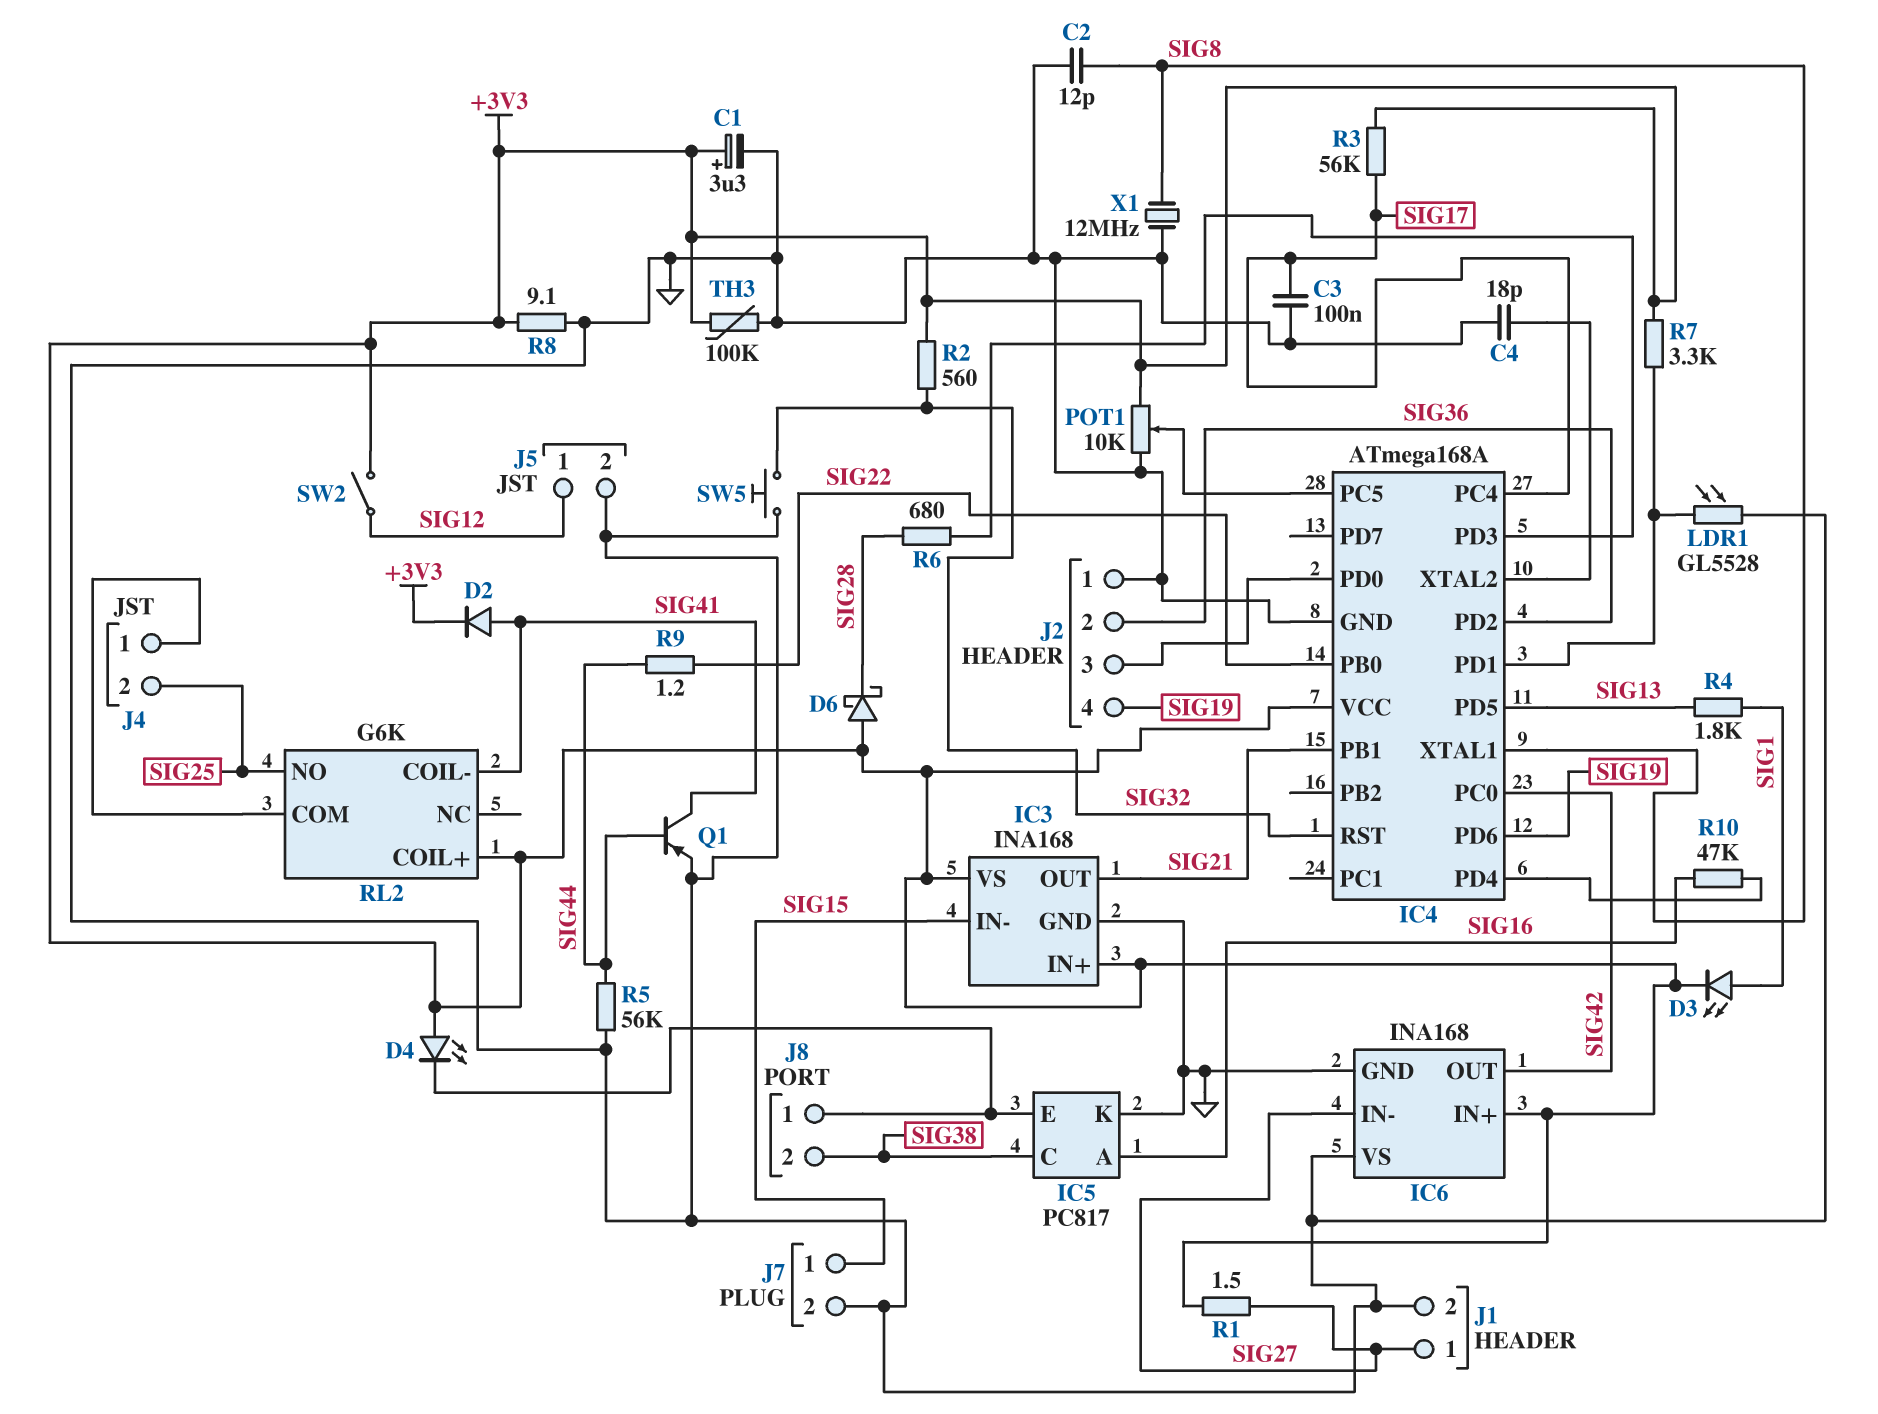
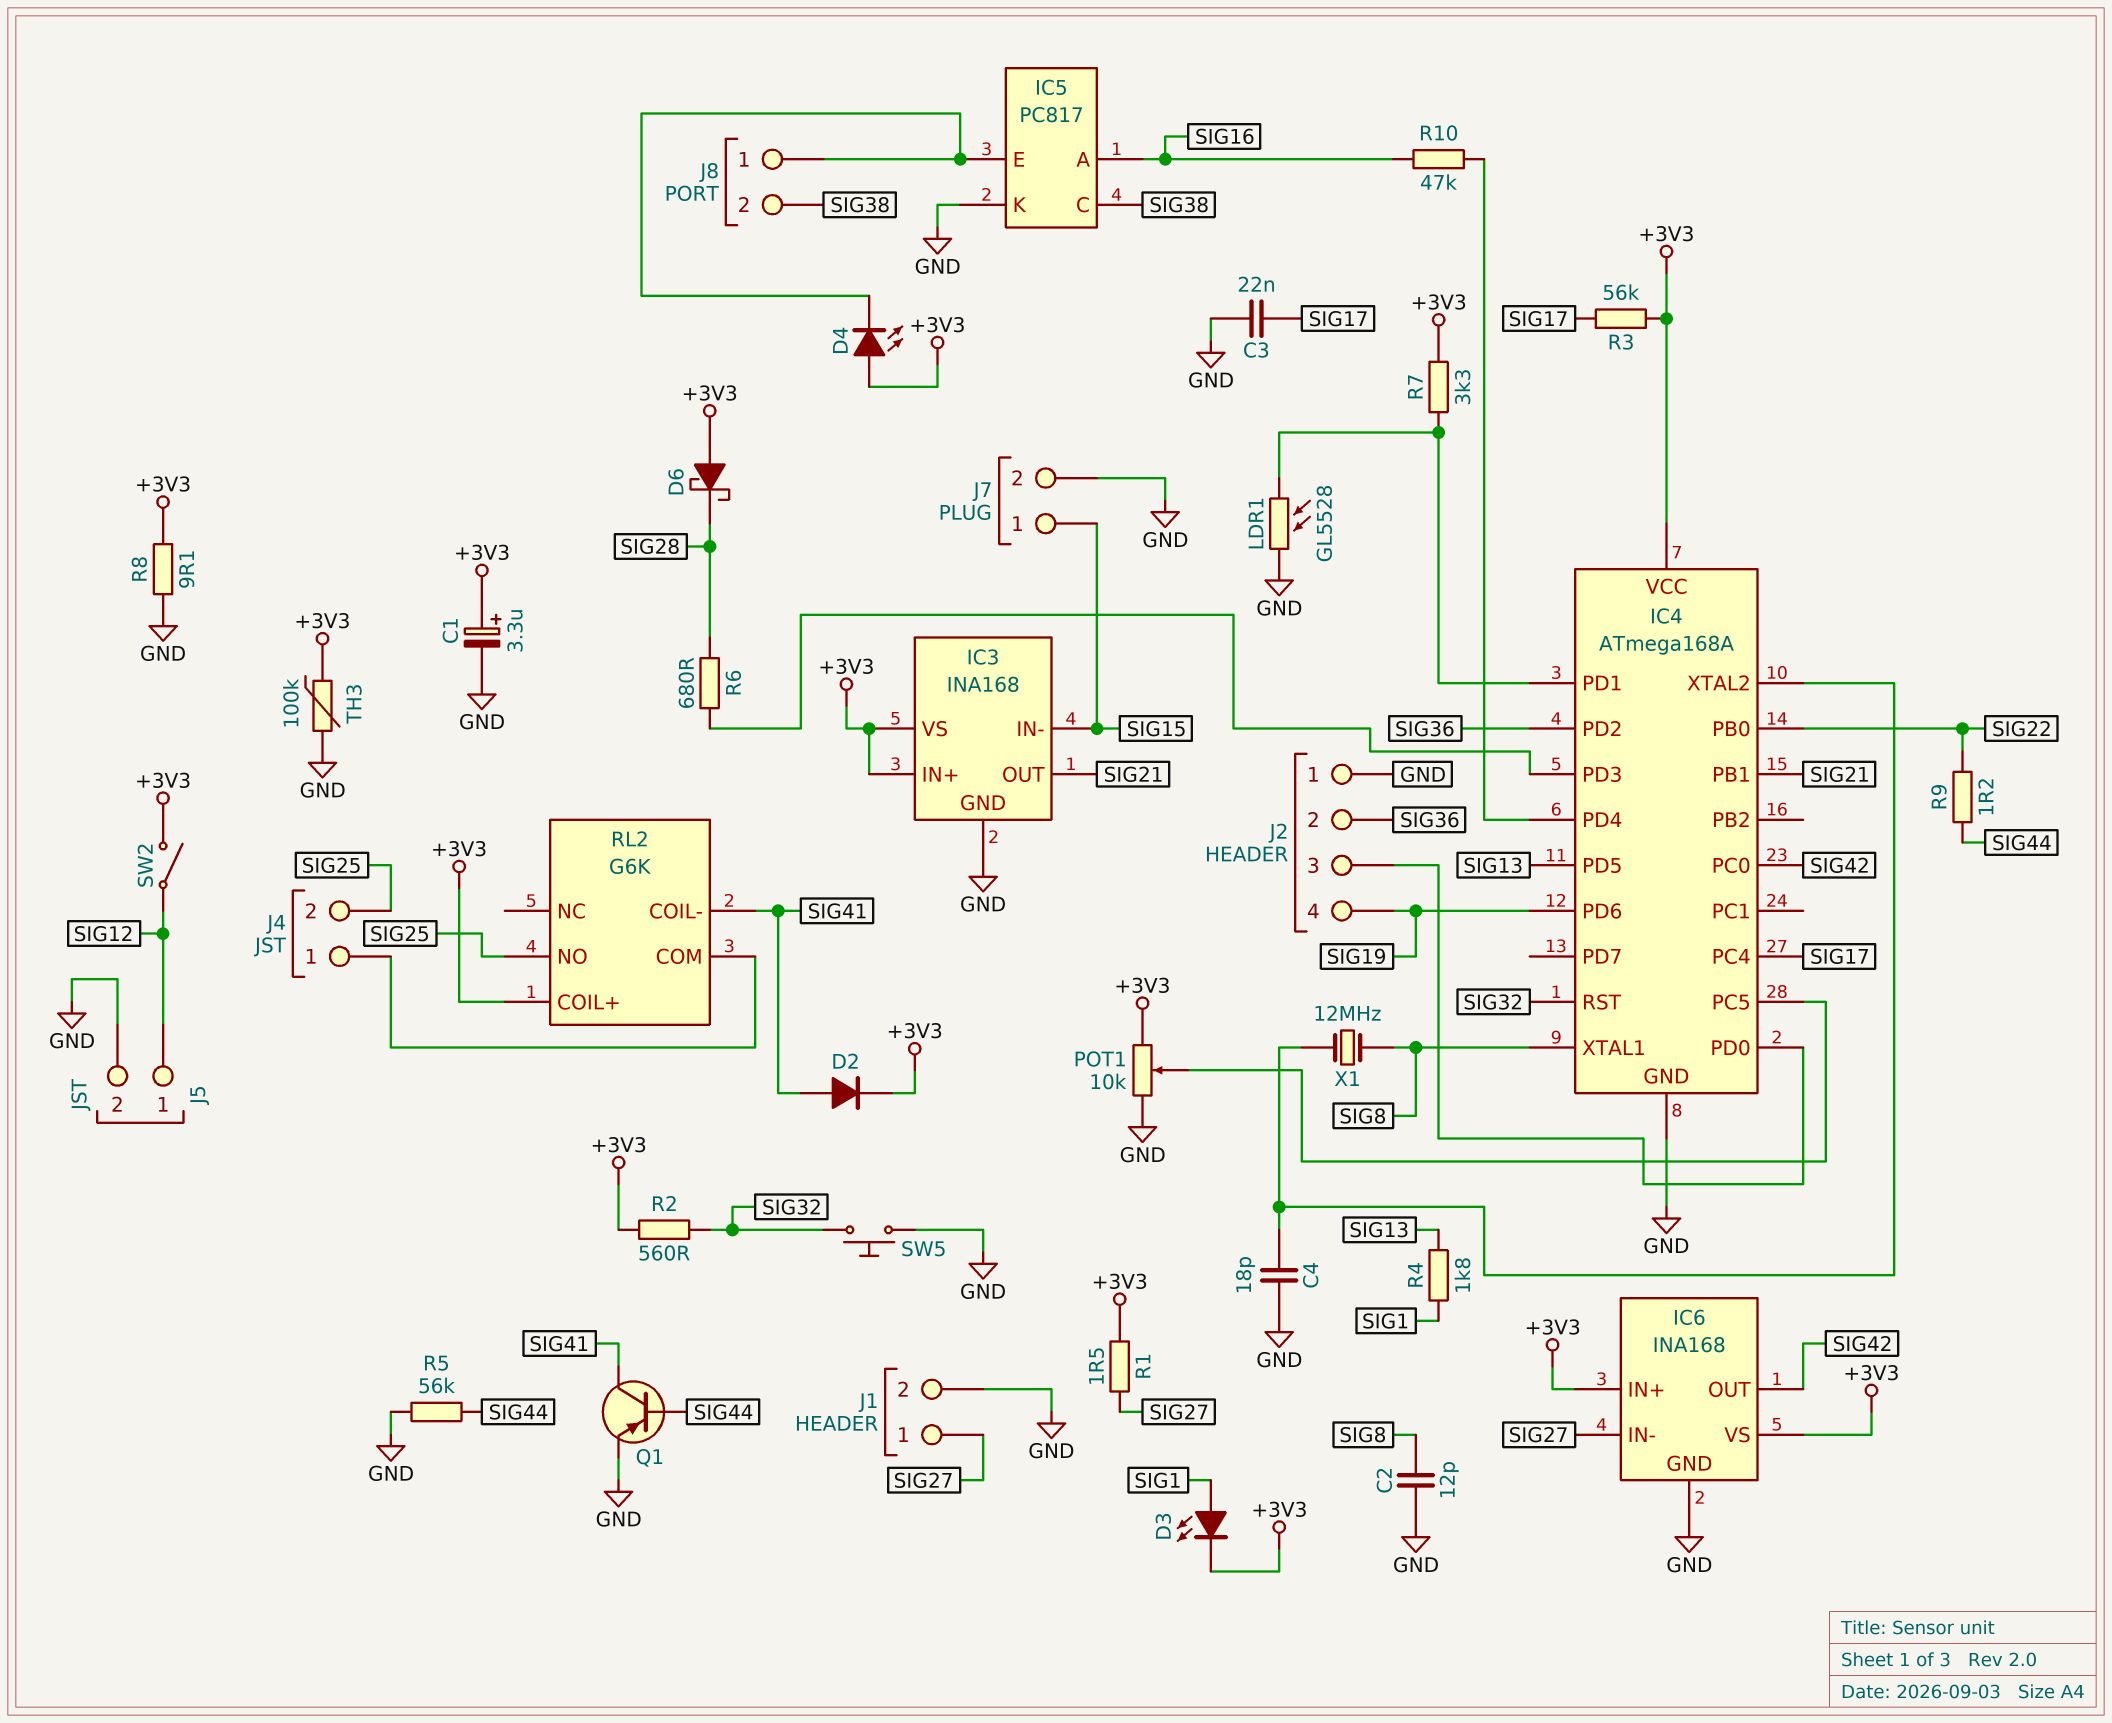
C3: 100nF (GND, SIG17) -> 22nF (GND, SIG17)
IC6 pin VS: GND -> +3V3
X1: 12MHz (GND, SIG8) -> 12MHz (IC4/XTAL2, SIG8)

